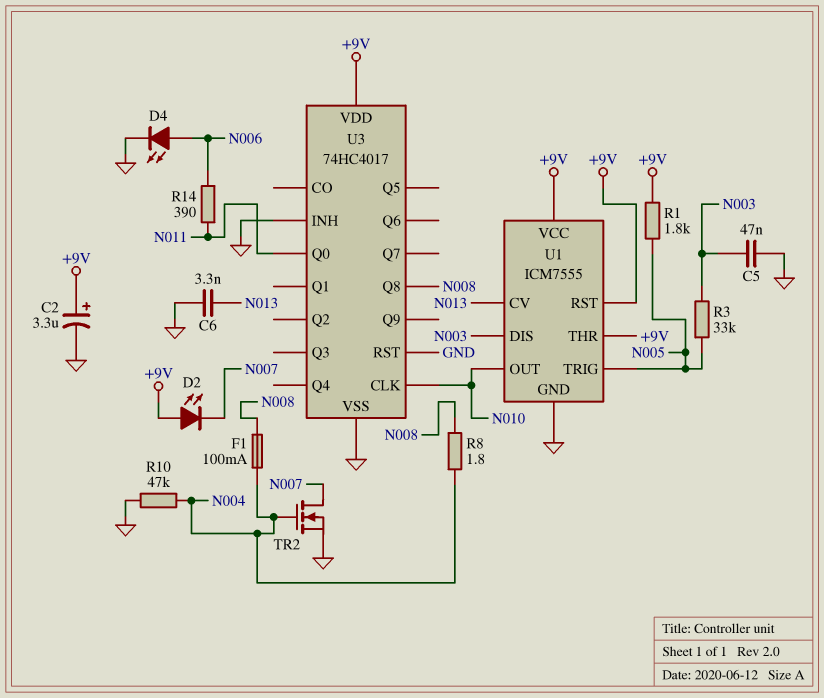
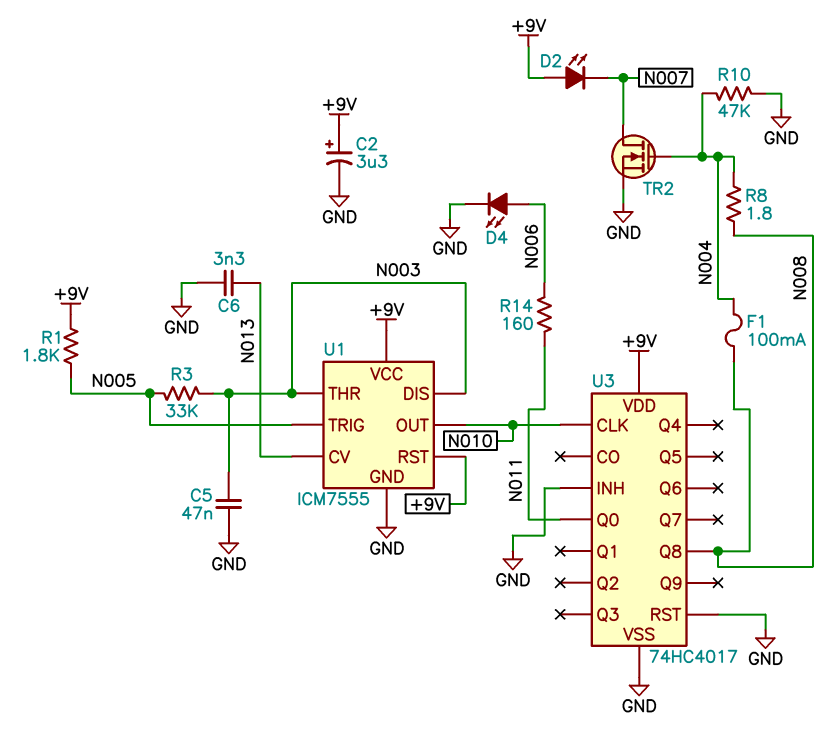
R14: 390 (N006, N011) -> 160 (N006, N011)
U1 pin THR: +9V -> N003

